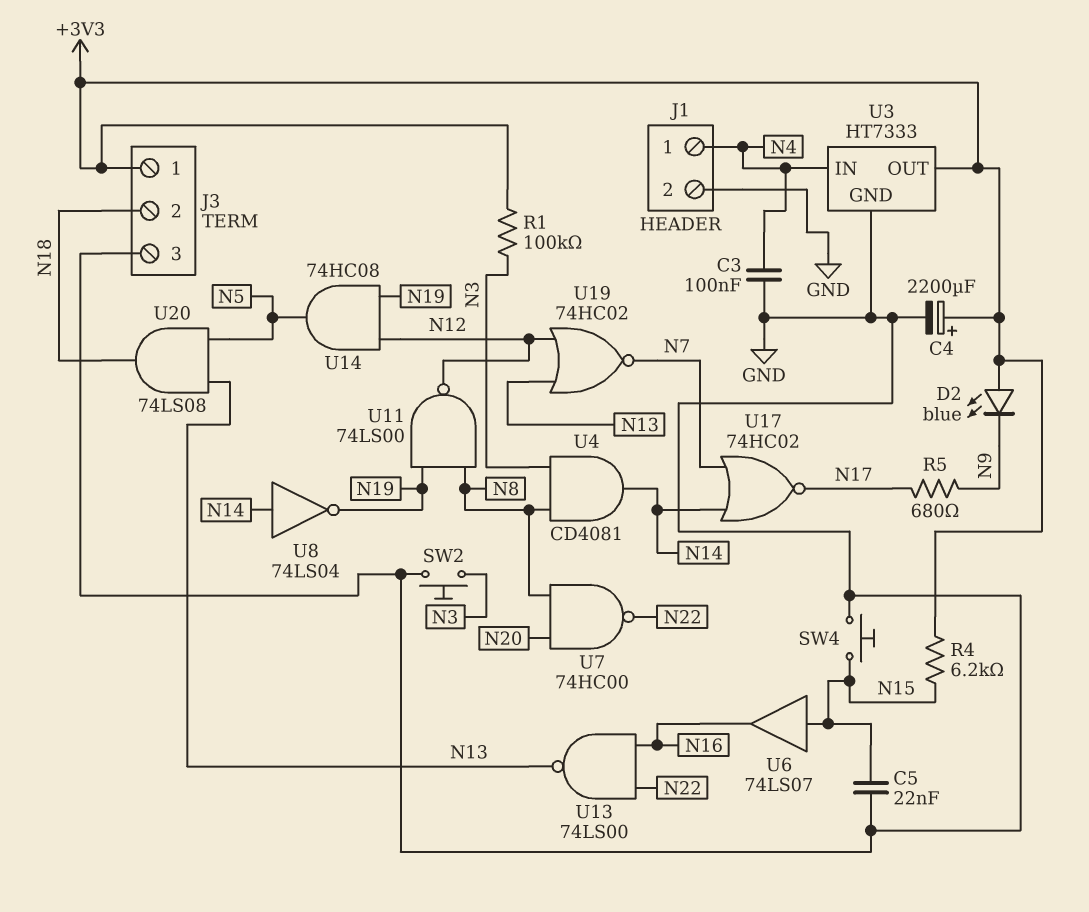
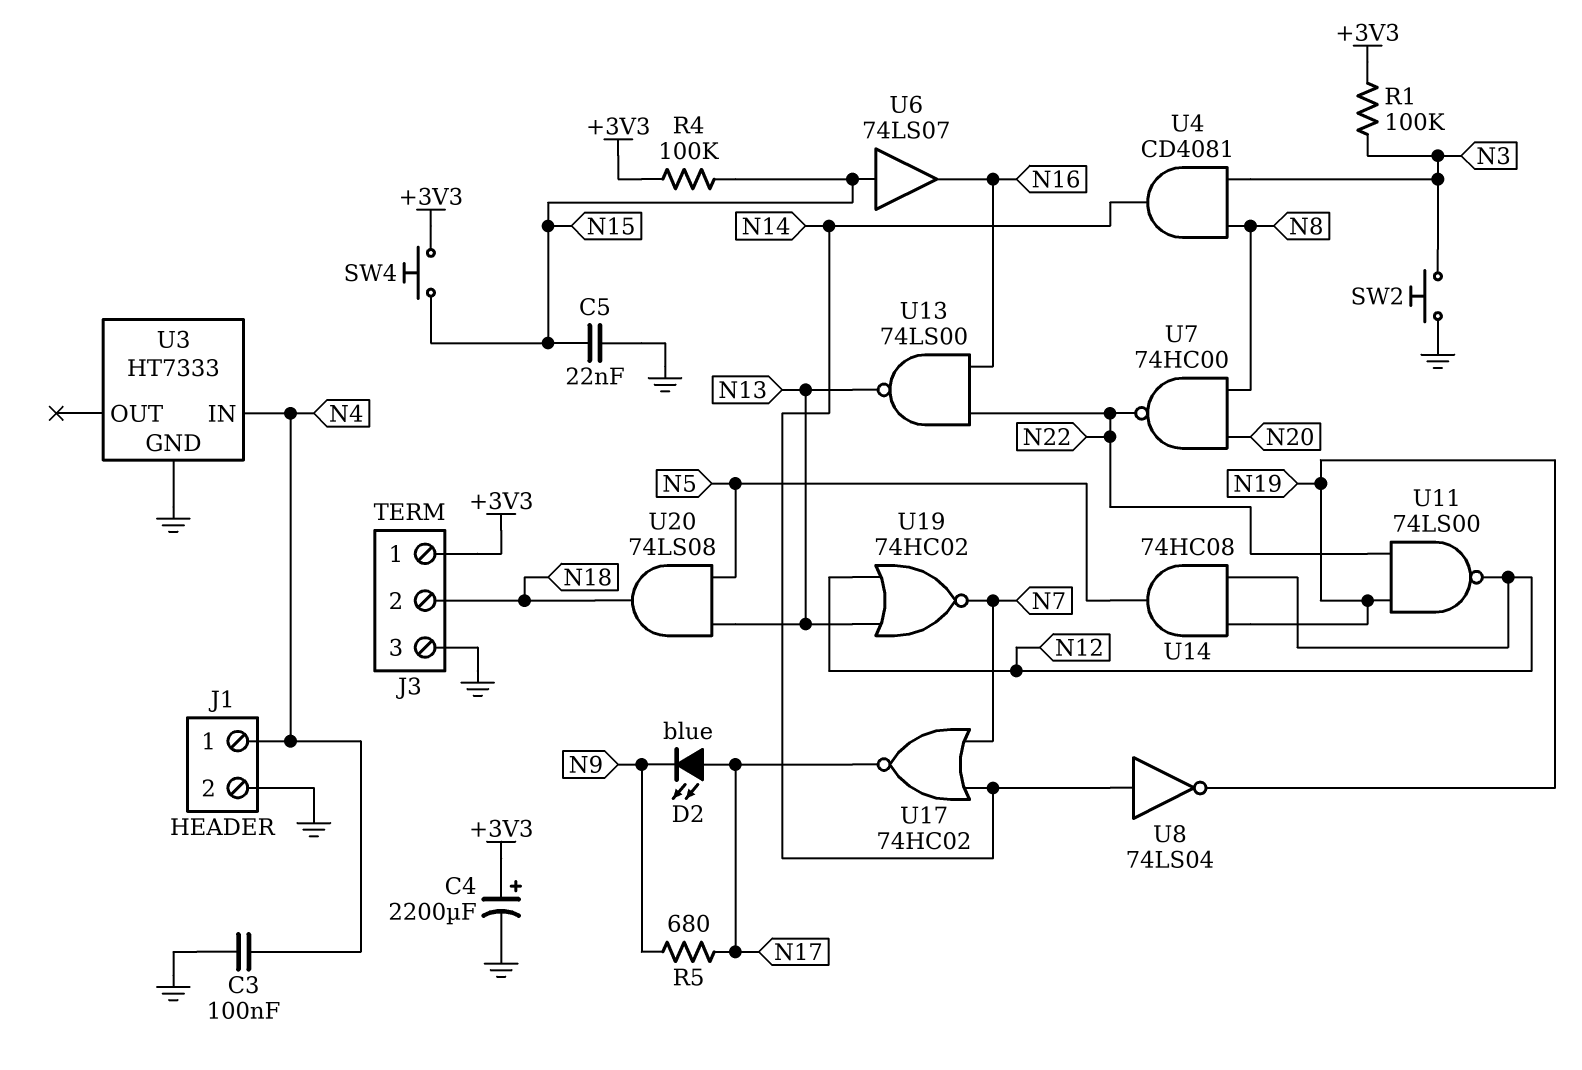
D2: LED blue (A +3V3, K N9) -> LED blue (A N17, K N9)
R4: 6.2k (+3V3, N15) -> 100k (+3V3, N15)
SW4: button (GND, N15) -> button (+3V3, N15)
U3 pin OUT: +3V3 -> none
U11: NAND 74LS00 (in N8, in N19, out N12) -> NAND 74LS00 (in N19, in N22, out N12)

